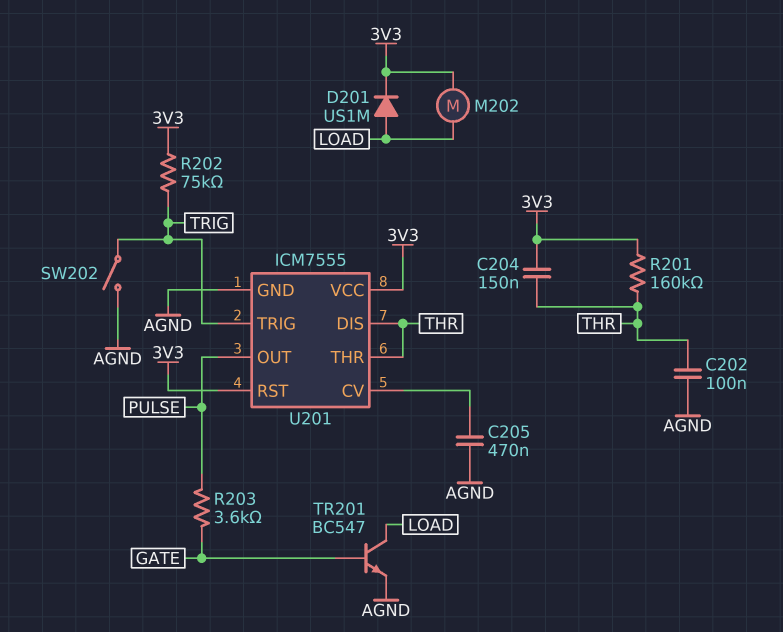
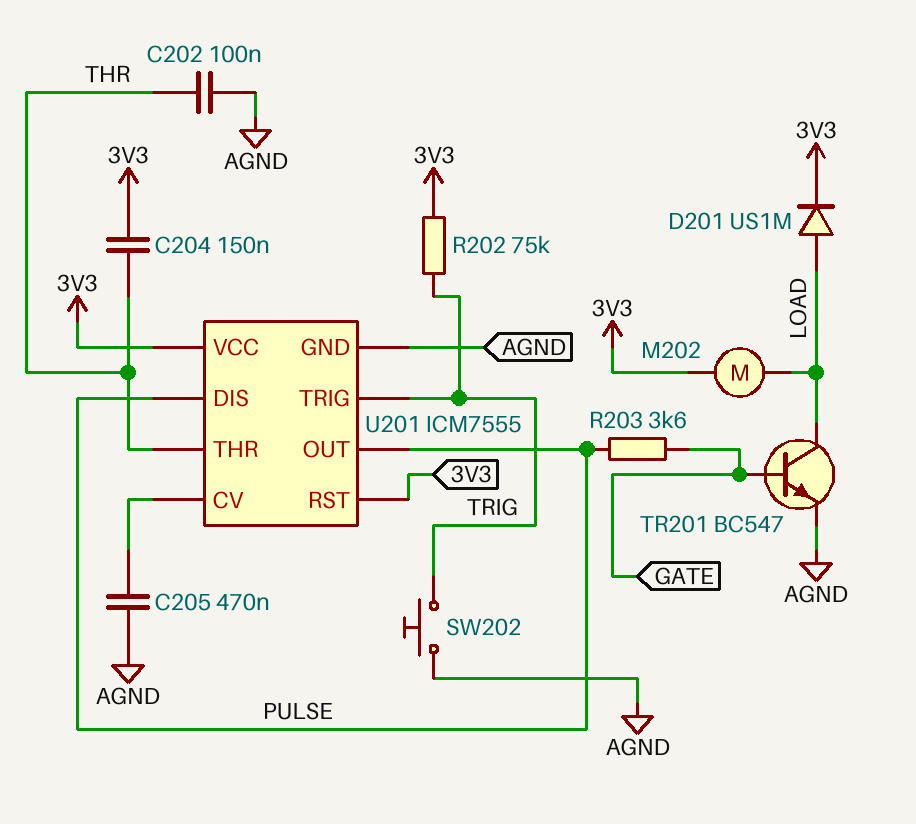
R201: 160k (3V3, THR) -> none
SW202: switch (AGND, TRIG) -> button (AGND, TRIG)
U201 pin DIS: THR -> PULSE

